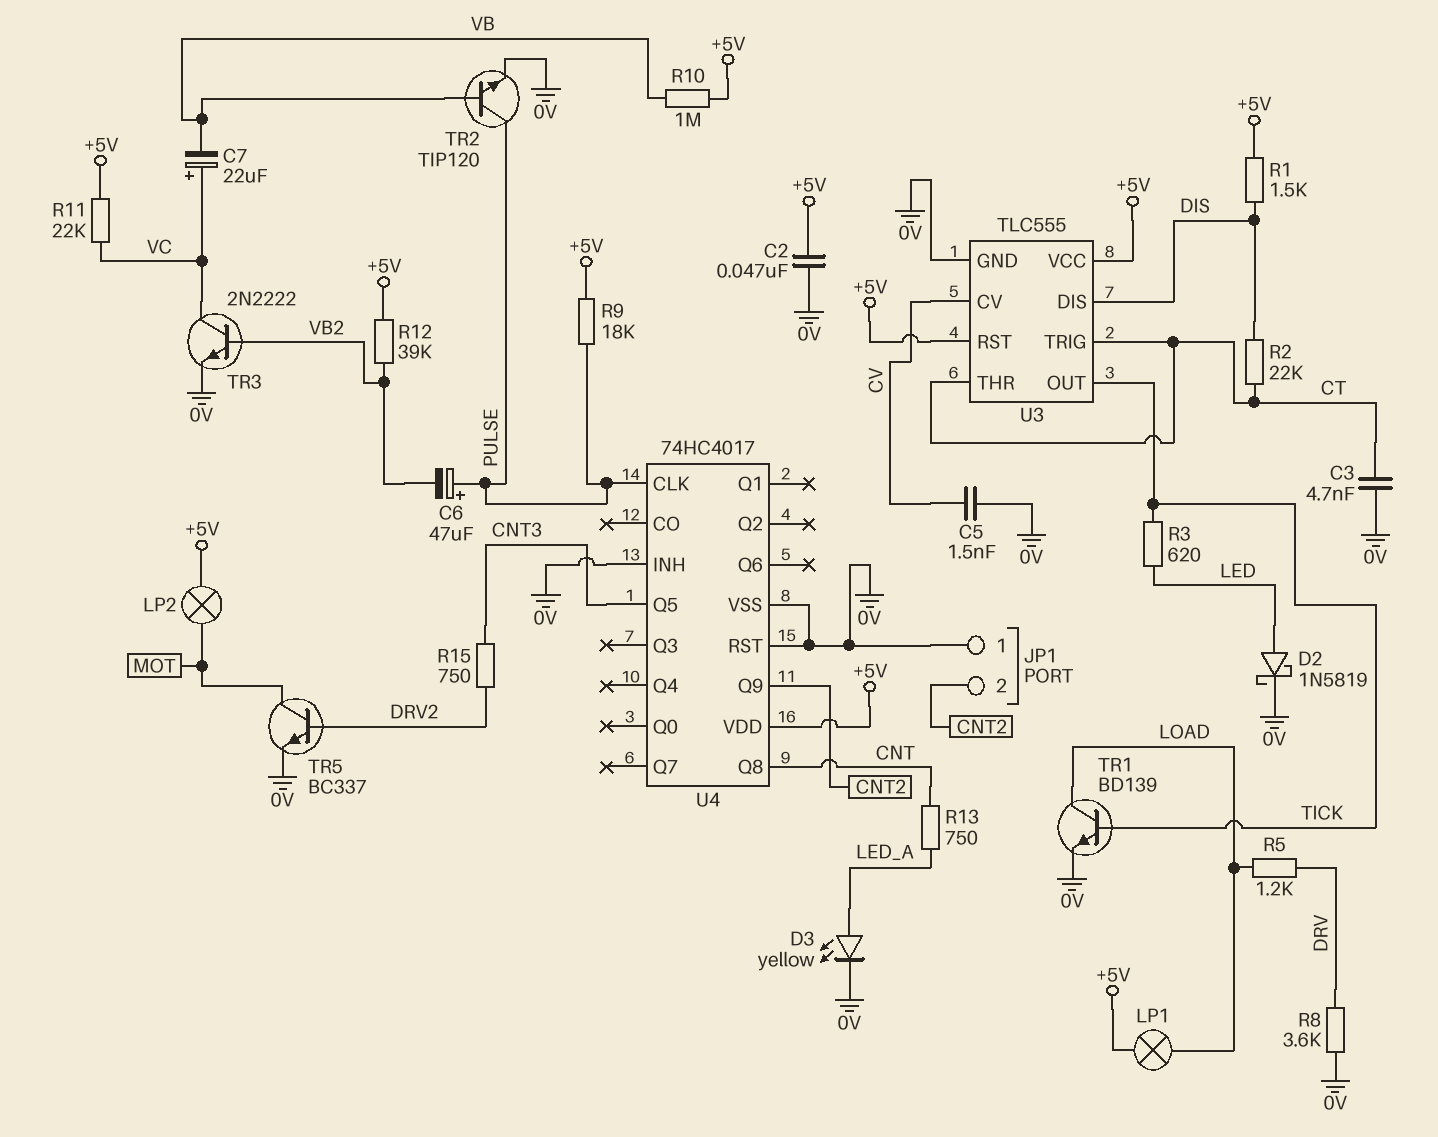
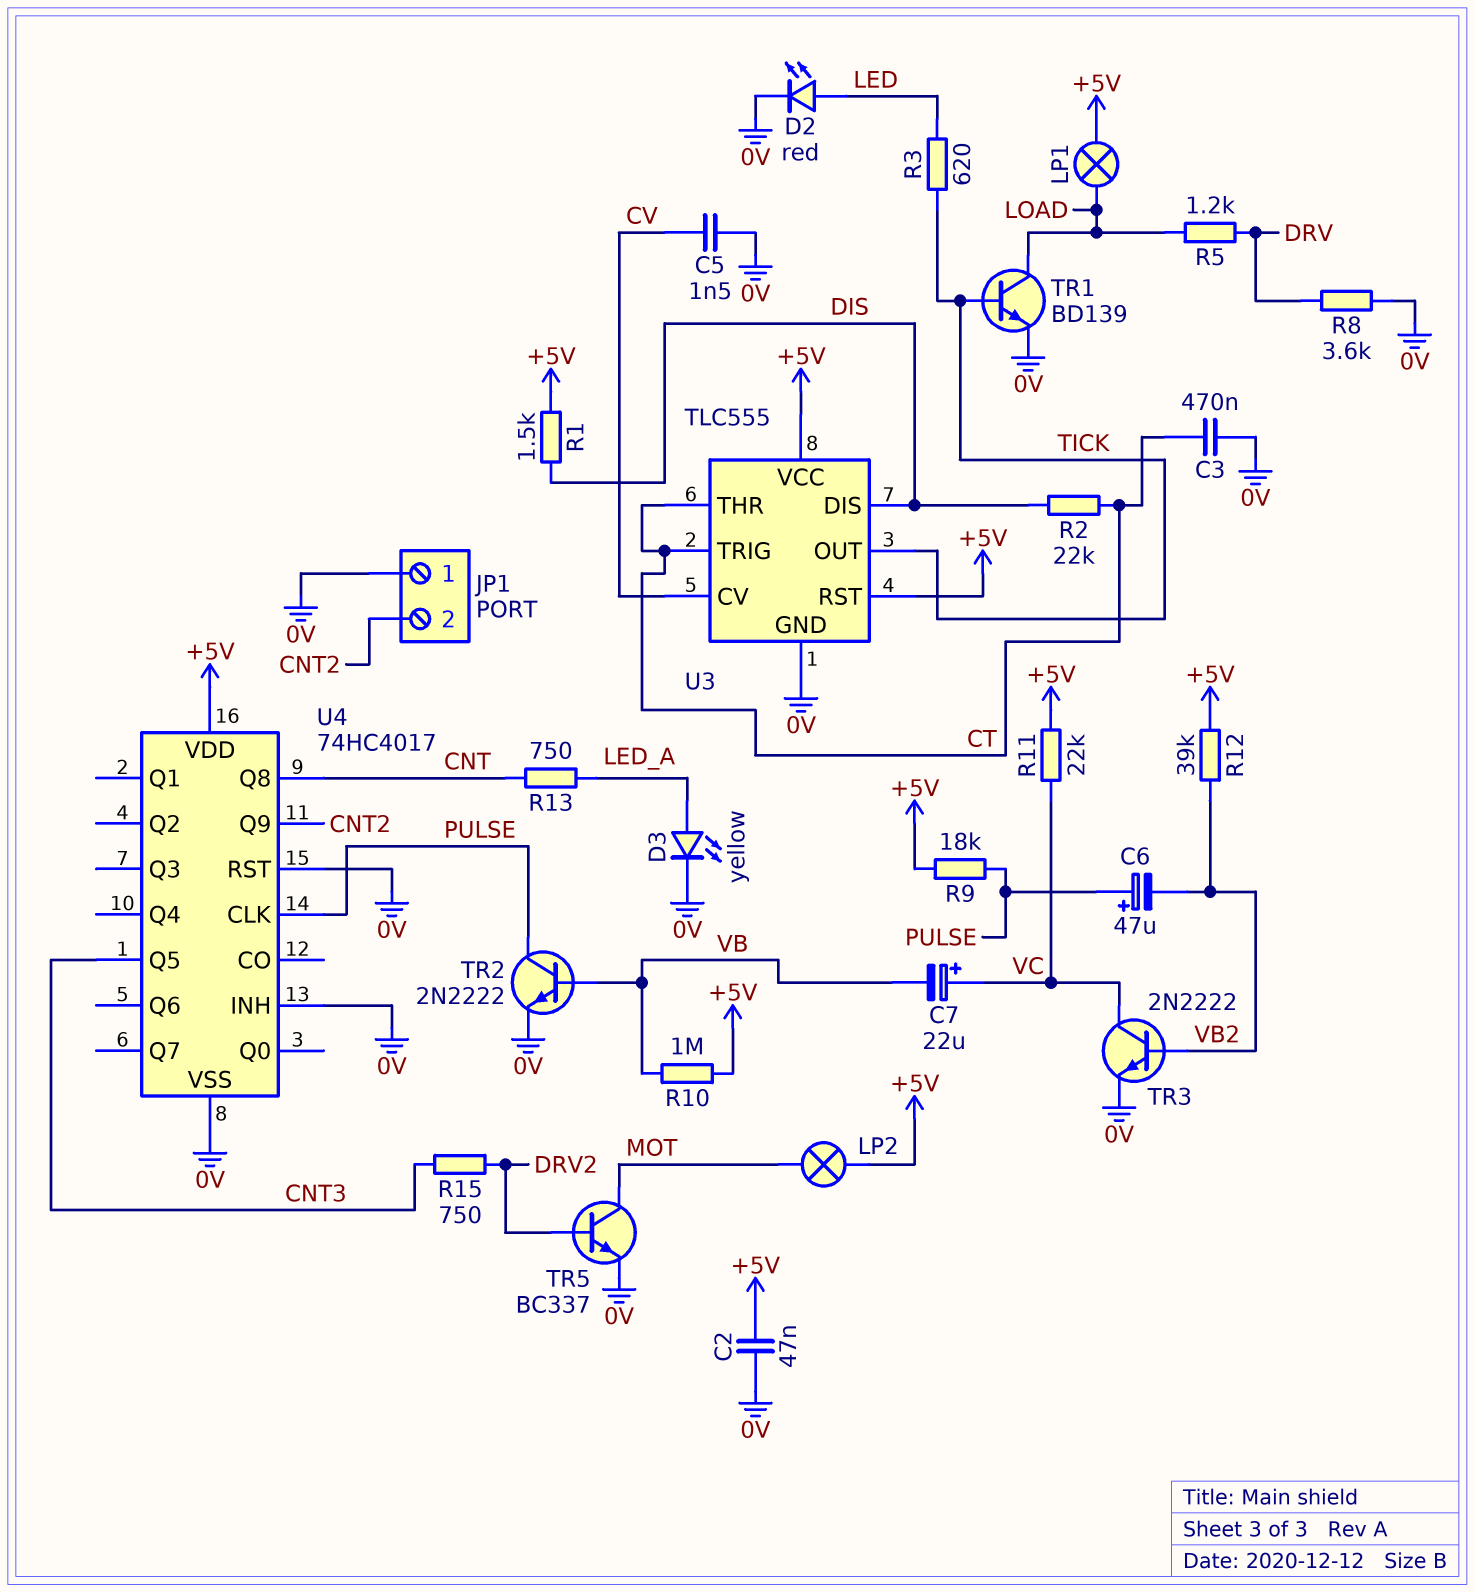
C3: 4.7nF (0V, CT) -> 470nF (0V, CT)
D2: schottky 1N5819 (A LED, K 0V) -> LED red (A LED, K 0V)
TR2: NPN TIP120 (B VB, C PULSE, E 0V) -> NPN 2N2222 (B VB, C PULSE, E 0V)

